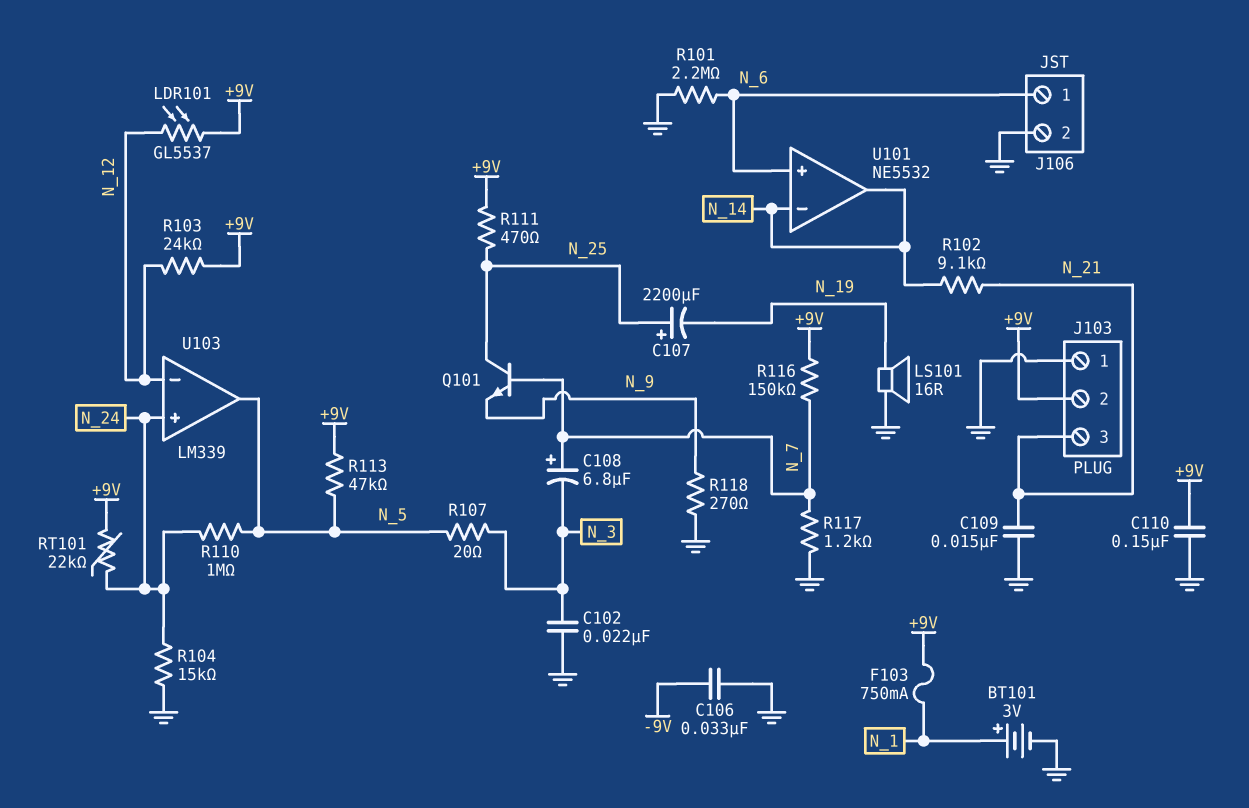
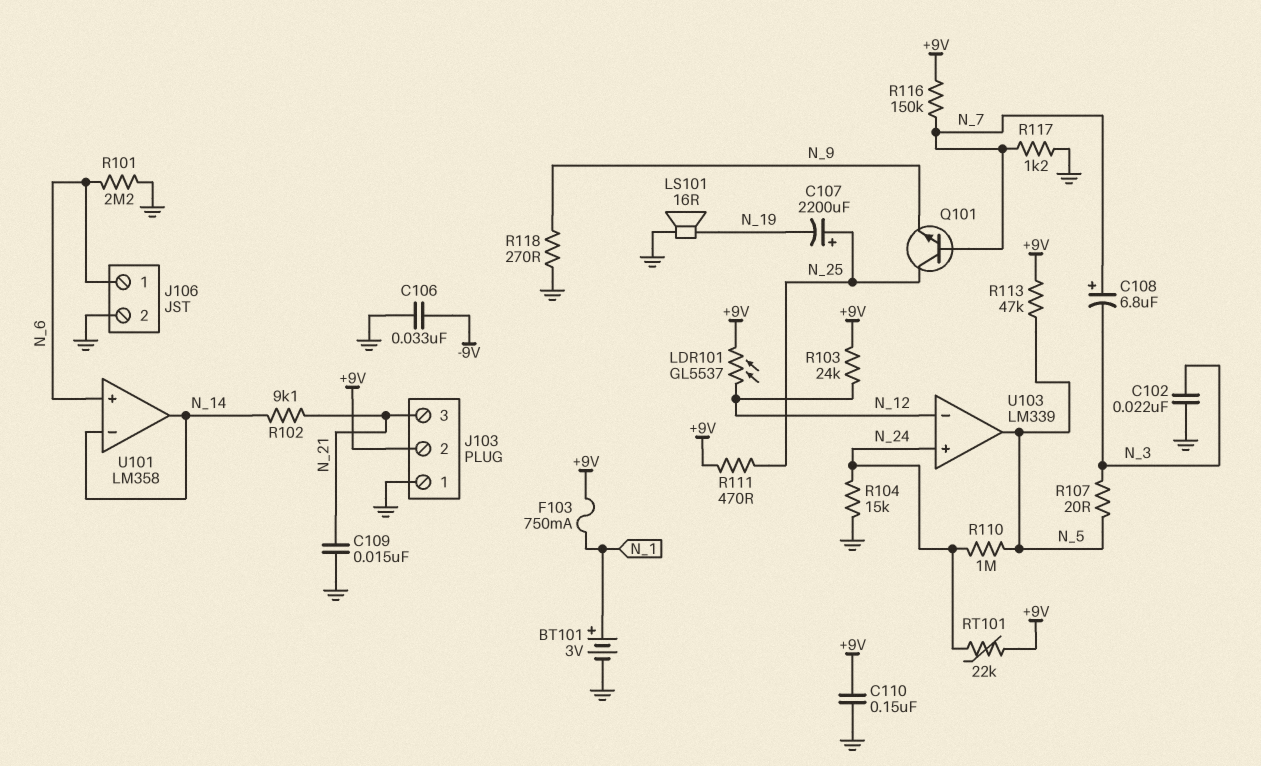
U101: NE5532 -> LM358

